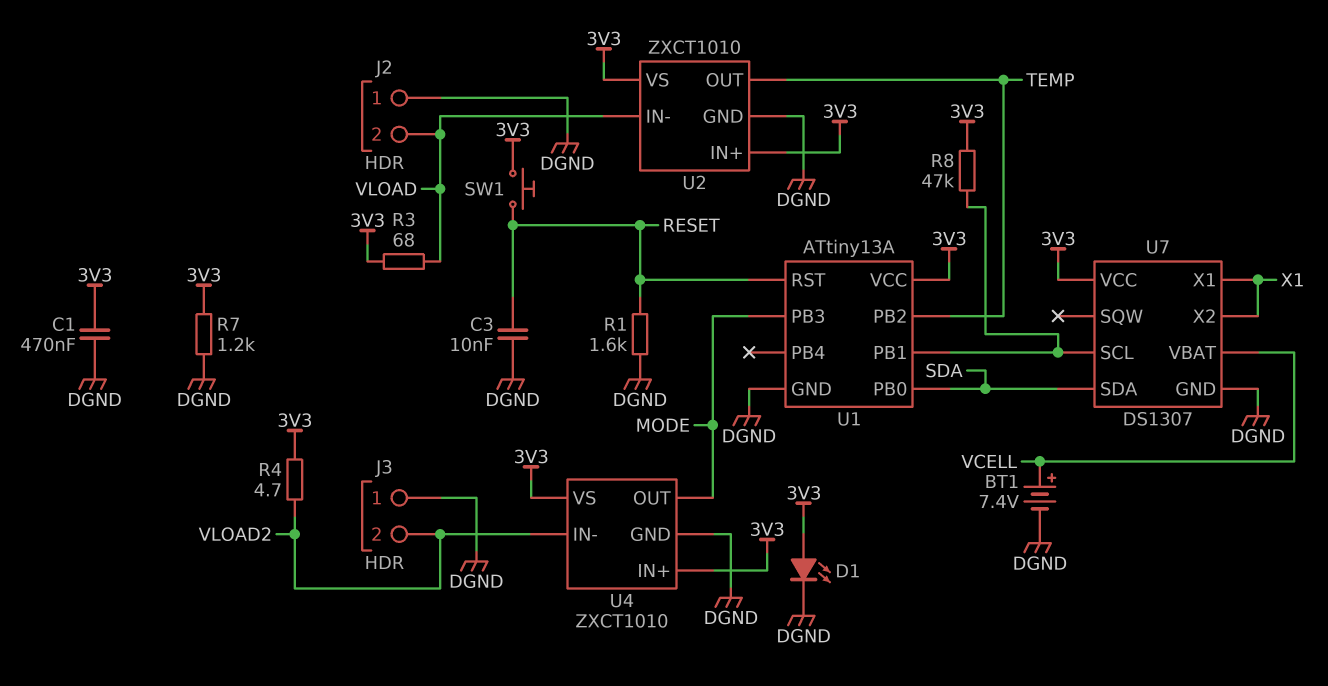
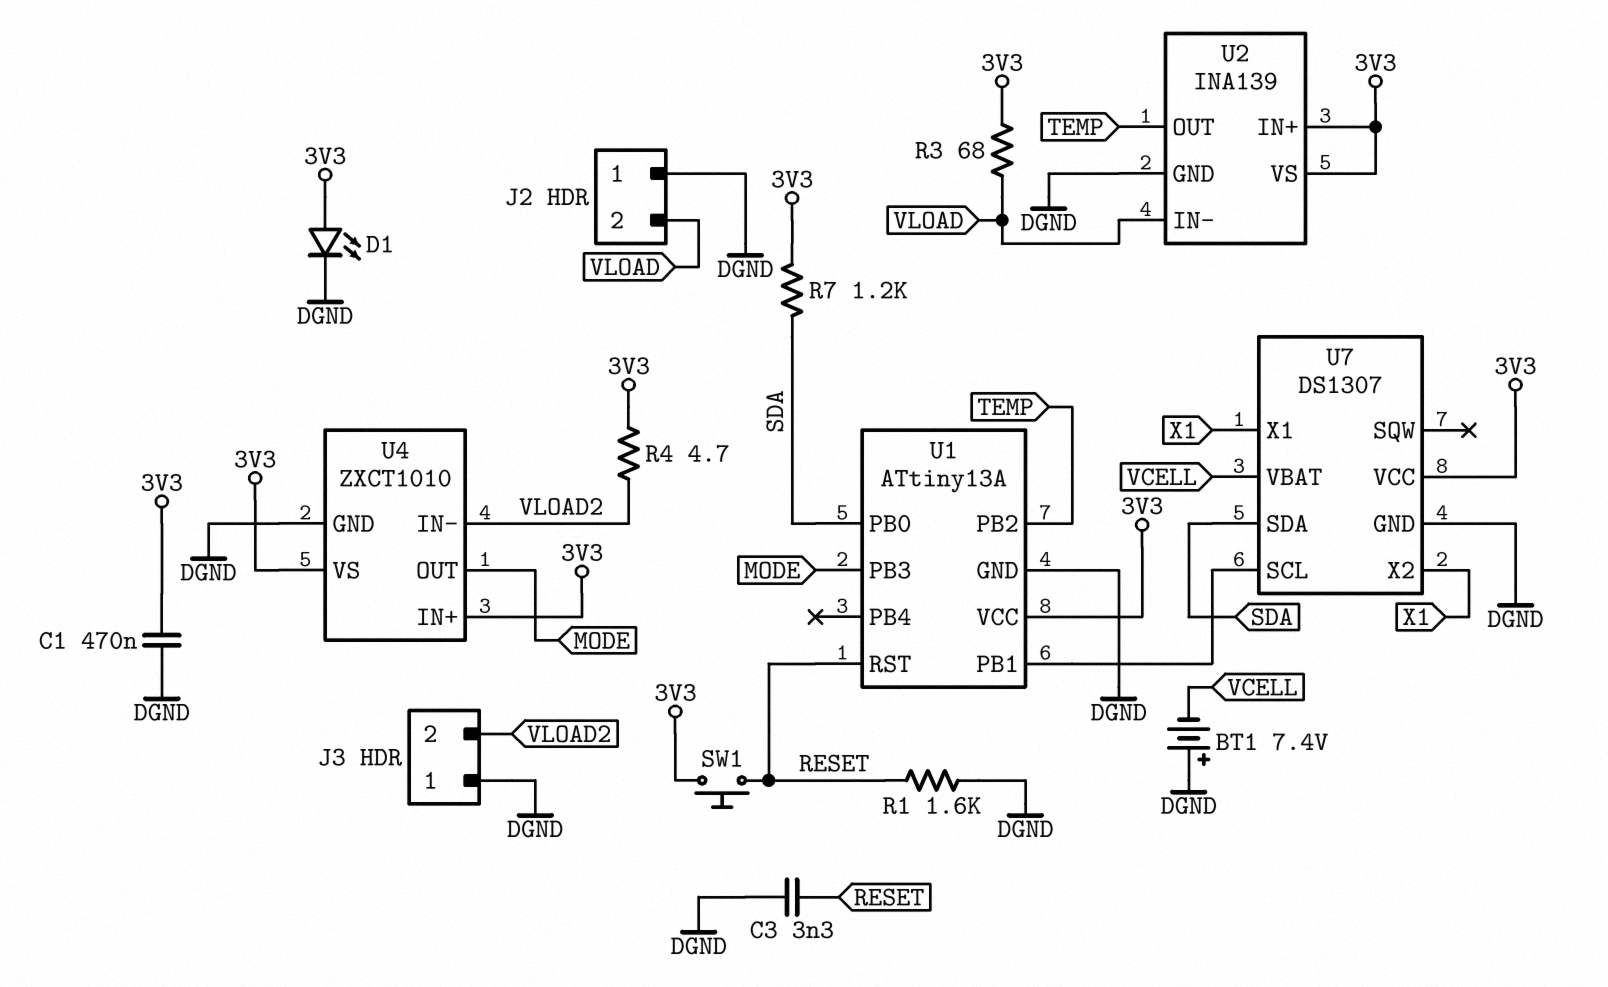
BT1: 7.4V (plus VCELL, minus DGND) -> 7.4V (plus DGND, minus VCELL)
C3: 10nF (DGND, RESET) -> 3.3nF (DGND, RESET)
R7: 1.2k (3V3, DGND) -> 1.2k (3V3, SDA)
R8: 47k (3V3, U1/PB1) -> none
U2: ZXCT1010 -> INA139

